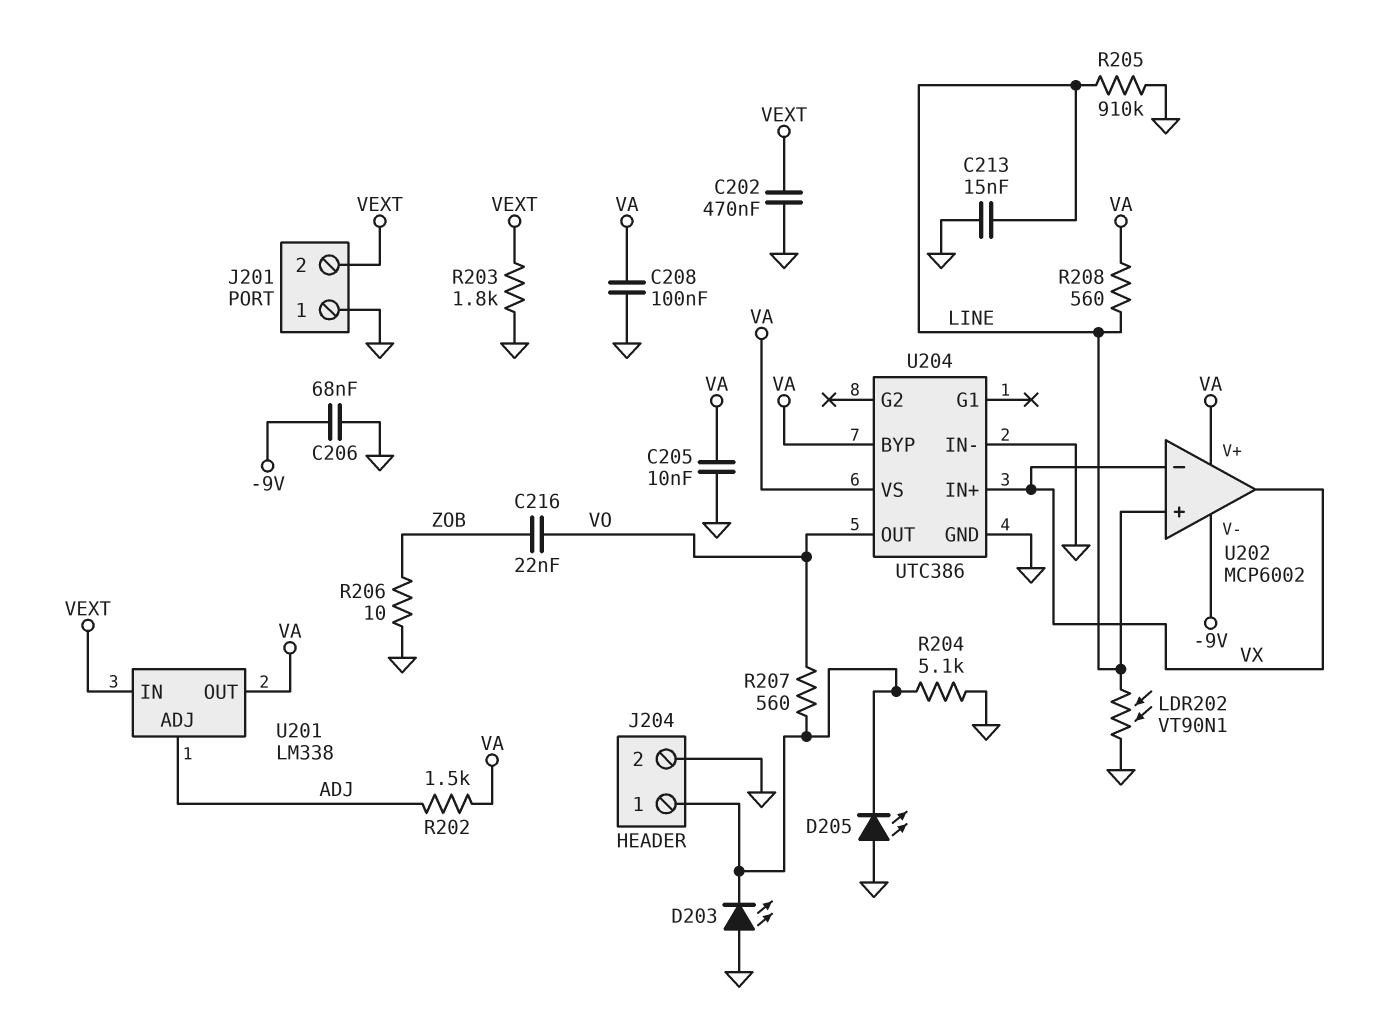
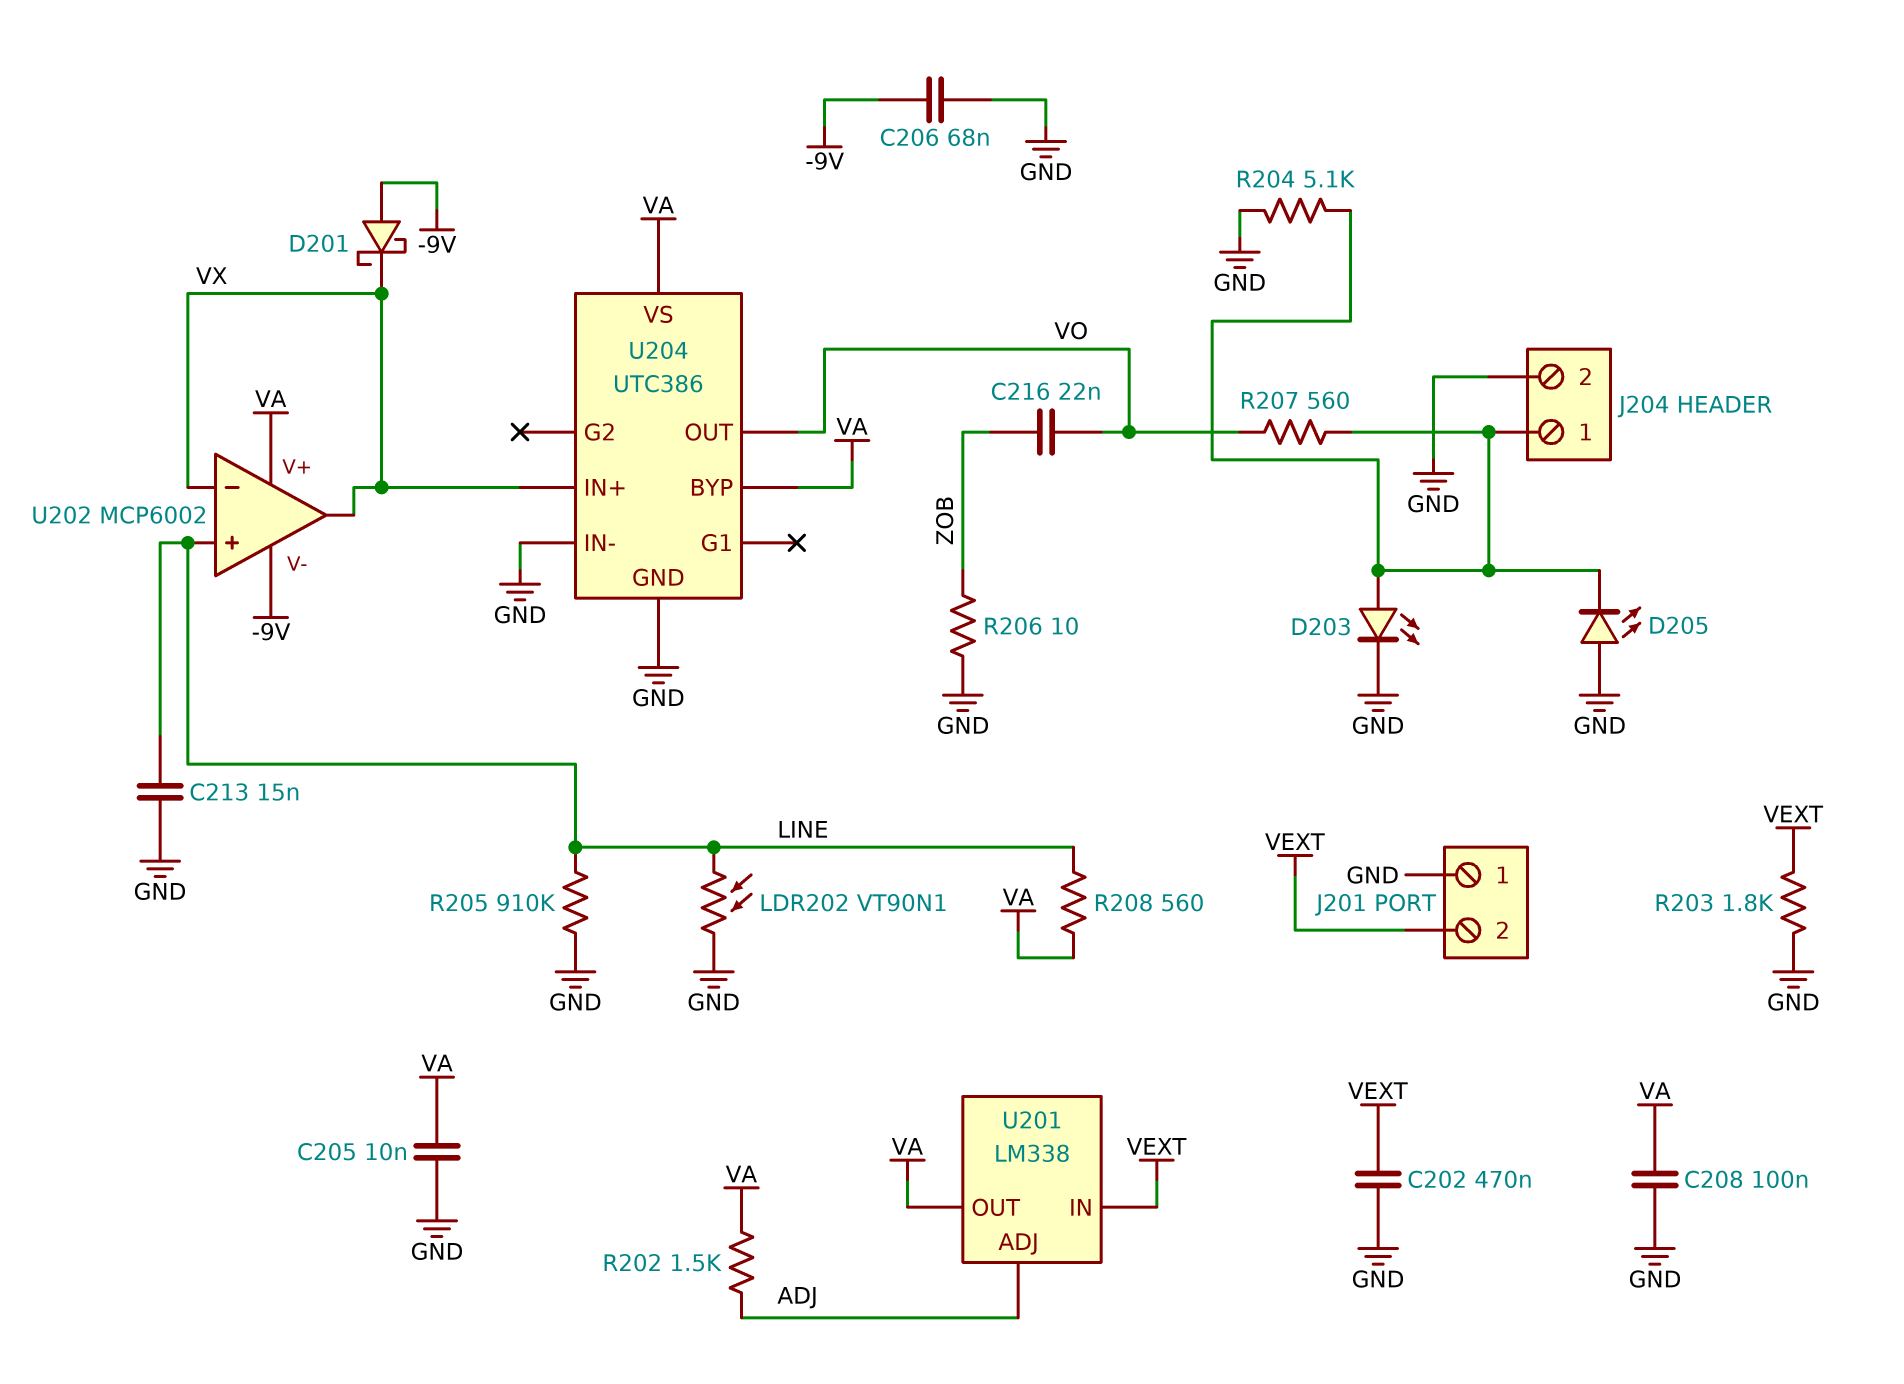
D201: none -> schottky (A -9V, K VX)
D203: LED (A GND, K J204/1) -> LED (A J204/1, K GND)

